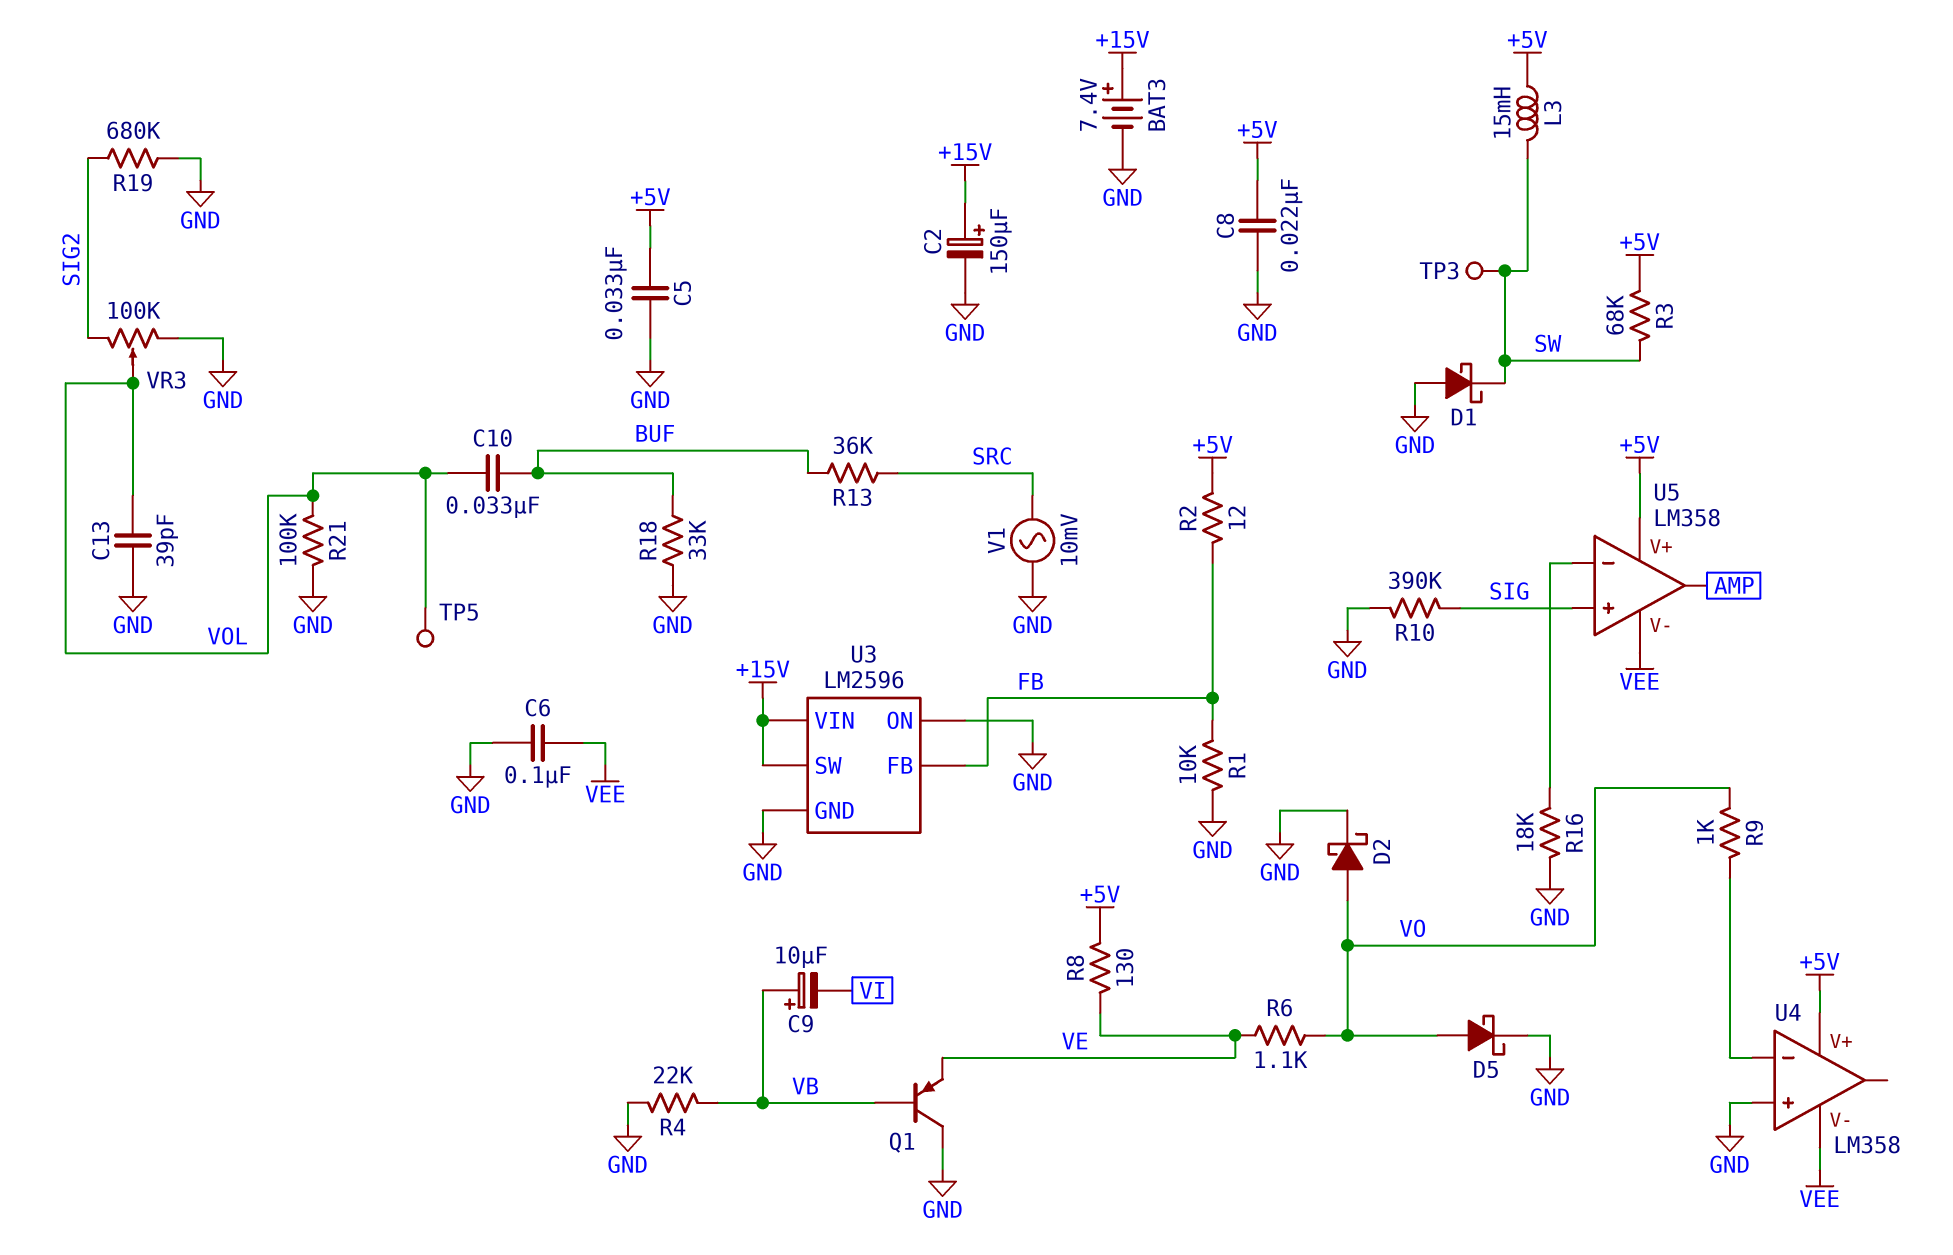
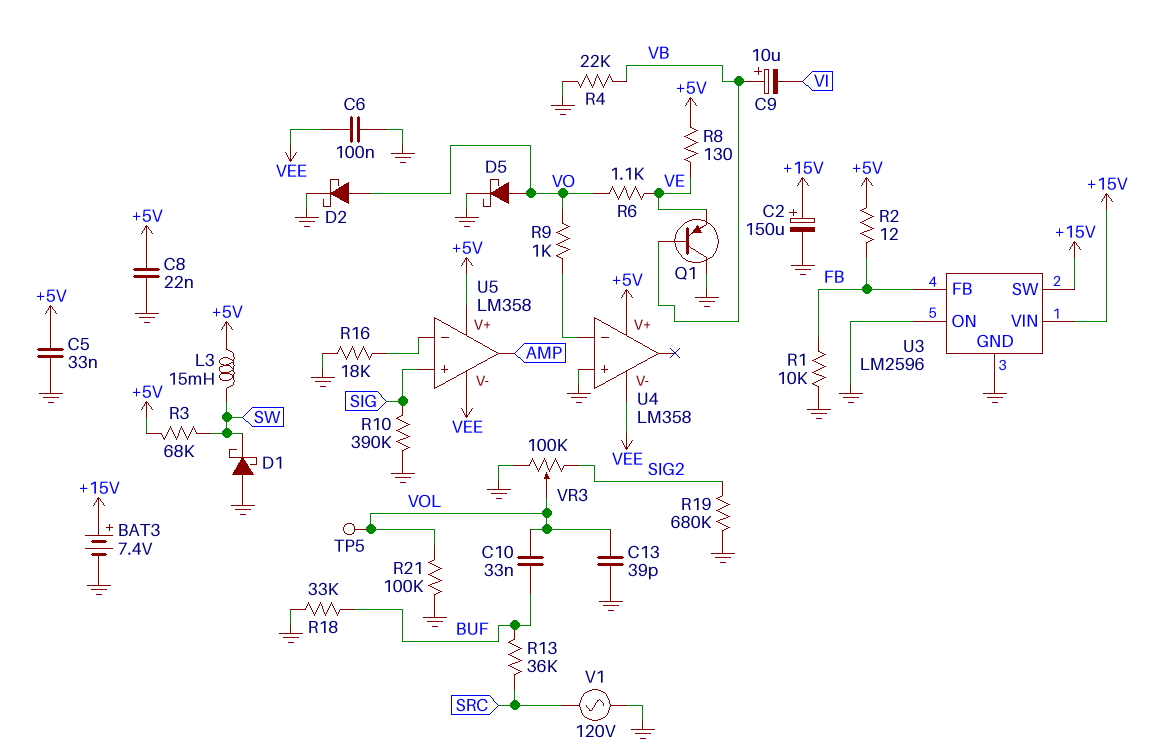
TP3: test point (SW) -> none
V1: AC 10mV (GND, SRC) -> AC 120V (GND, SRC)

